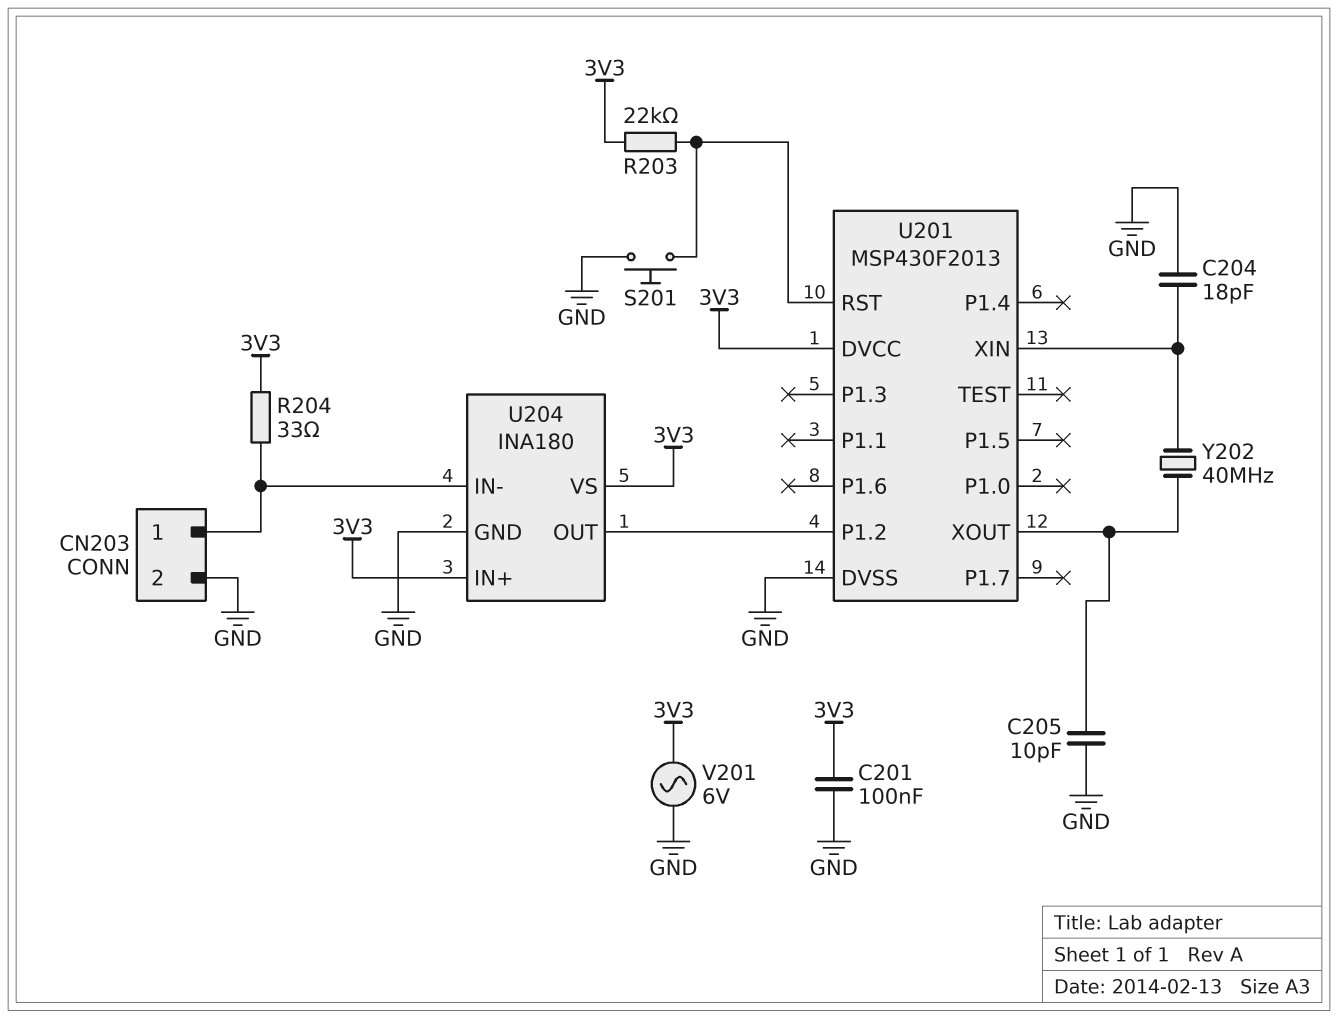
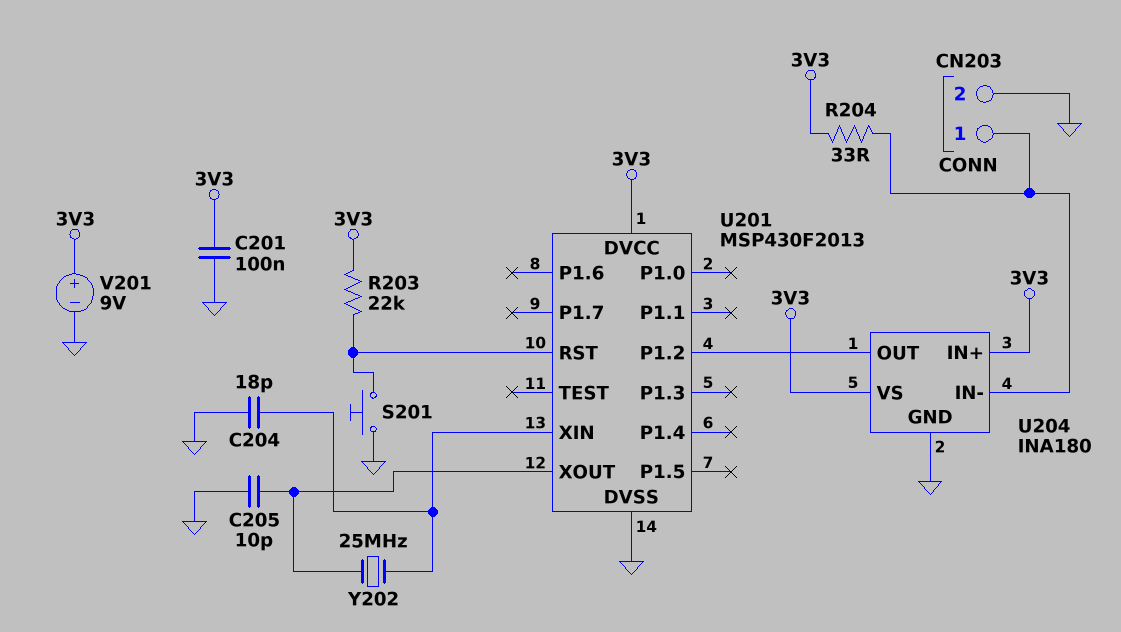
V201: AC 6V (3V3, GND) -> 9V (plus 3V3, minus GND)
Y202: 40MHz (U201/XIN, U201/XOUT) -> 25MHz (U201/XIN, U201/XOUT)

